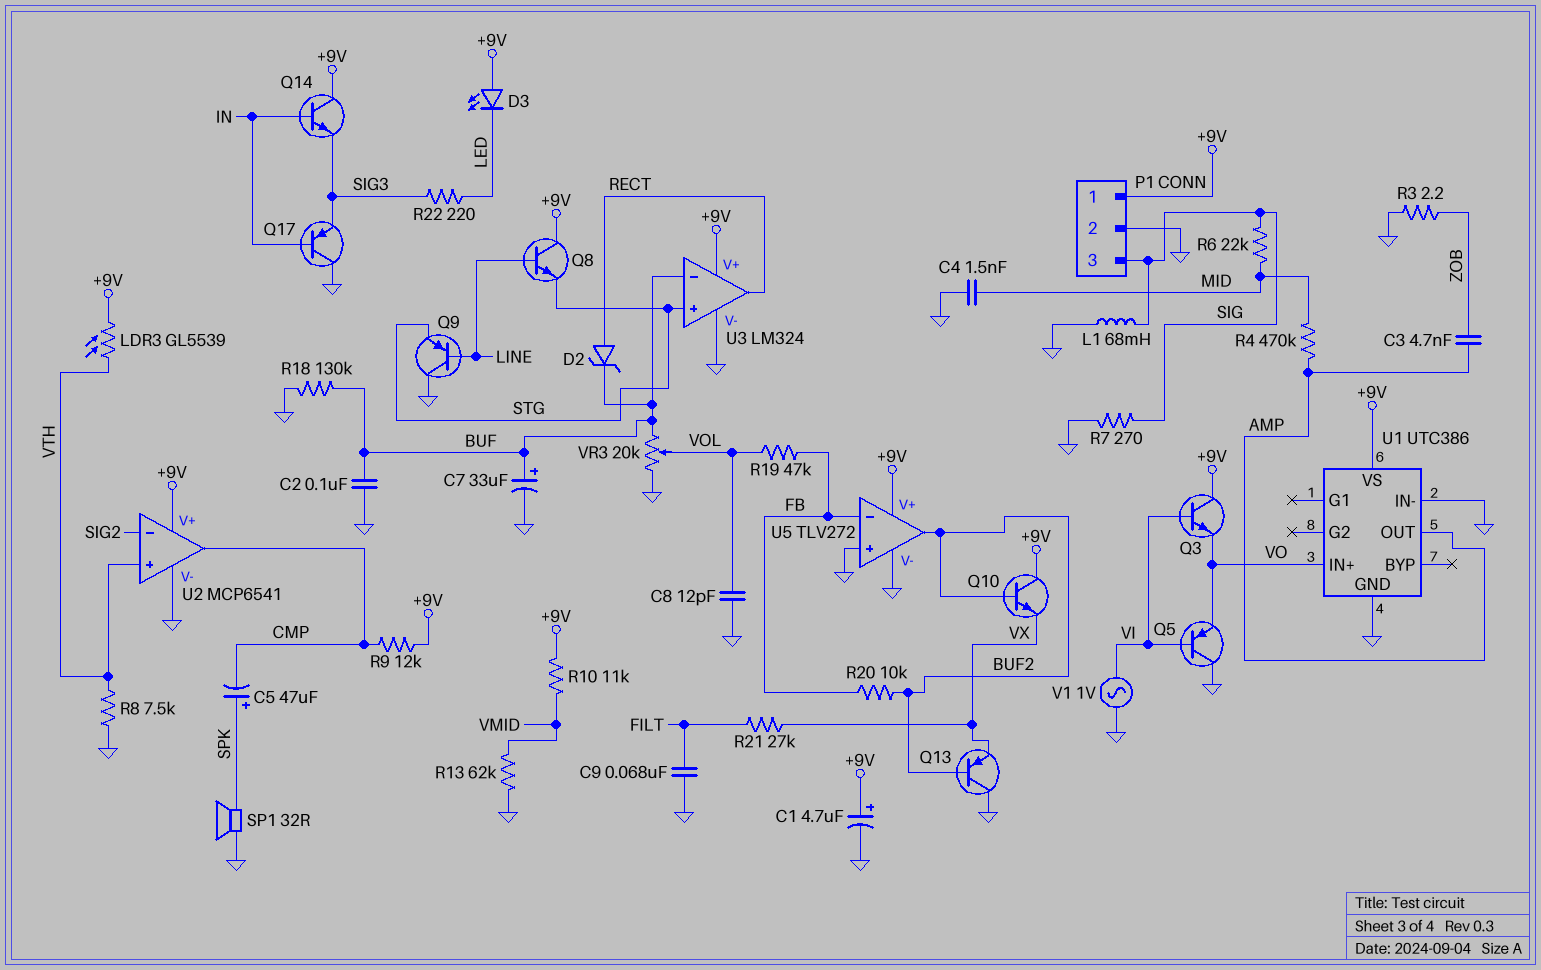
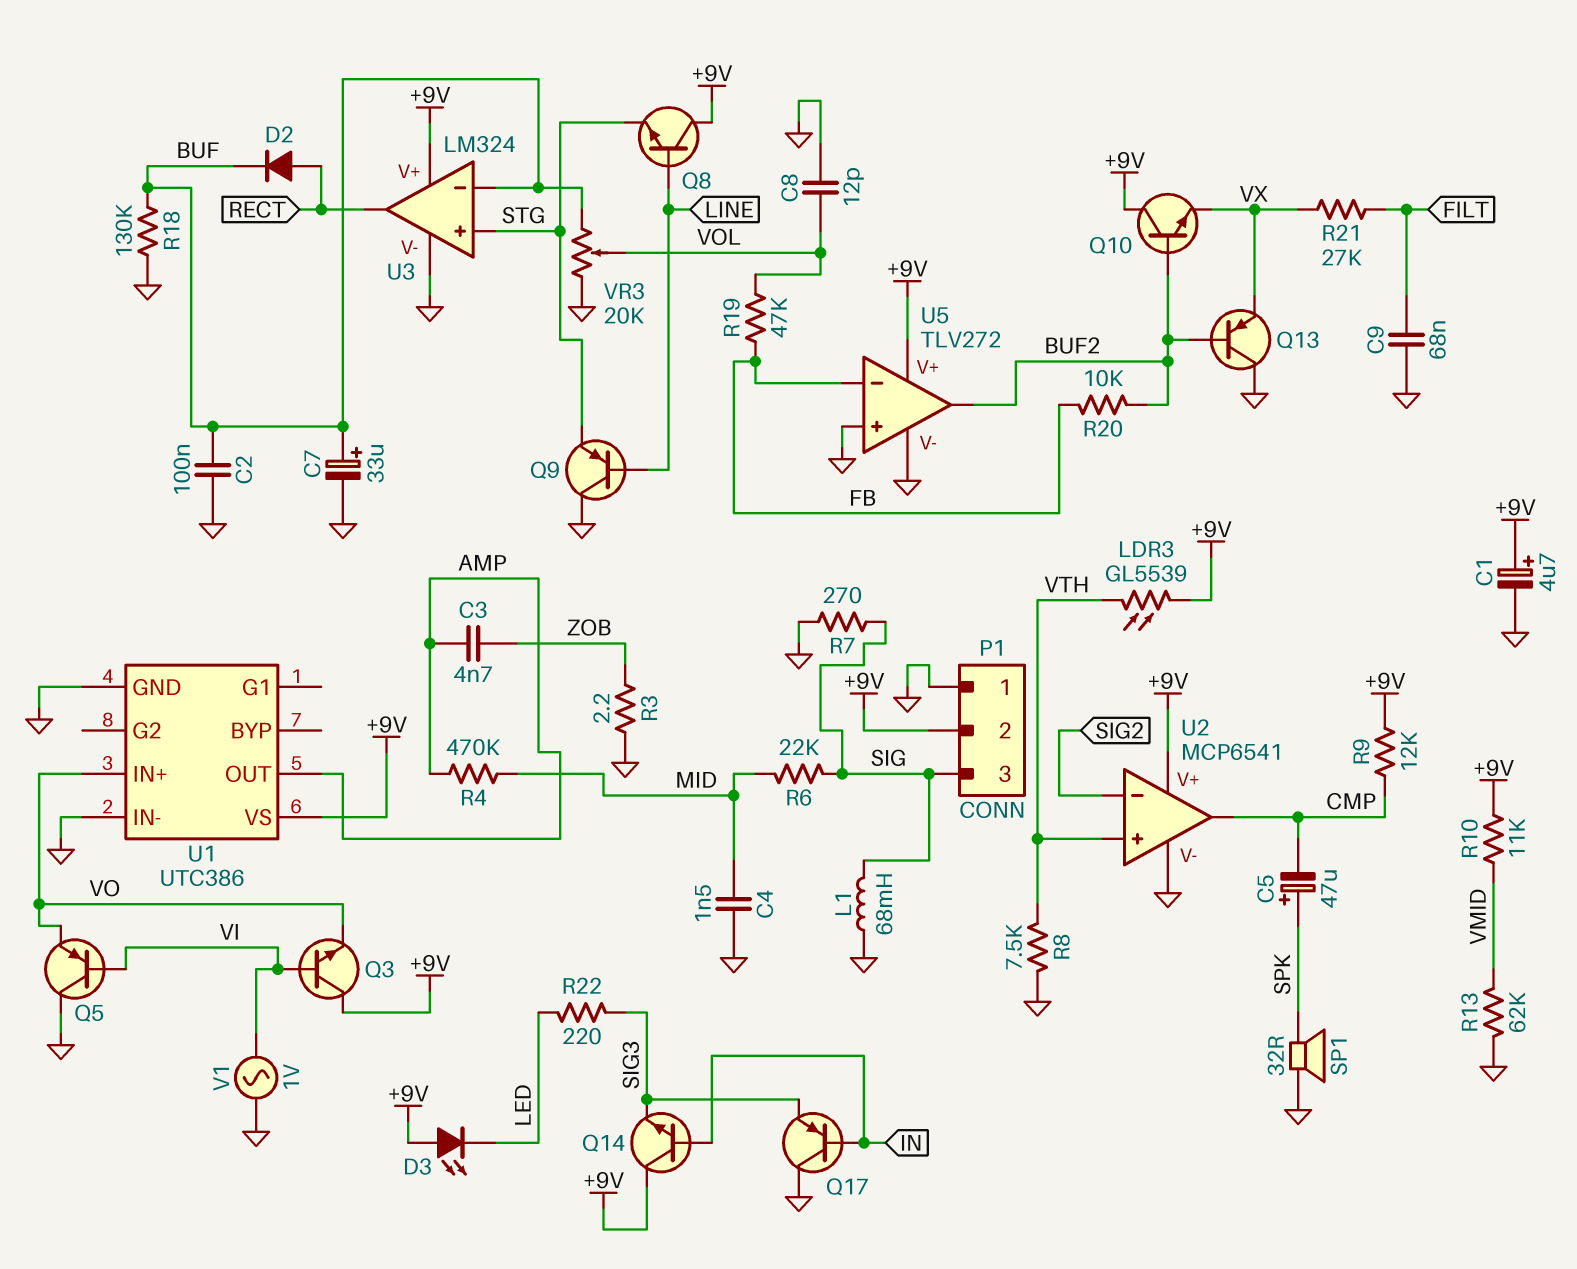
D2: zener (A RECT, K BUF) -> diode (A RECT, K BUF)
P1 pin 1: +9V -> GND
P1 pin 2: GND -> +9V

